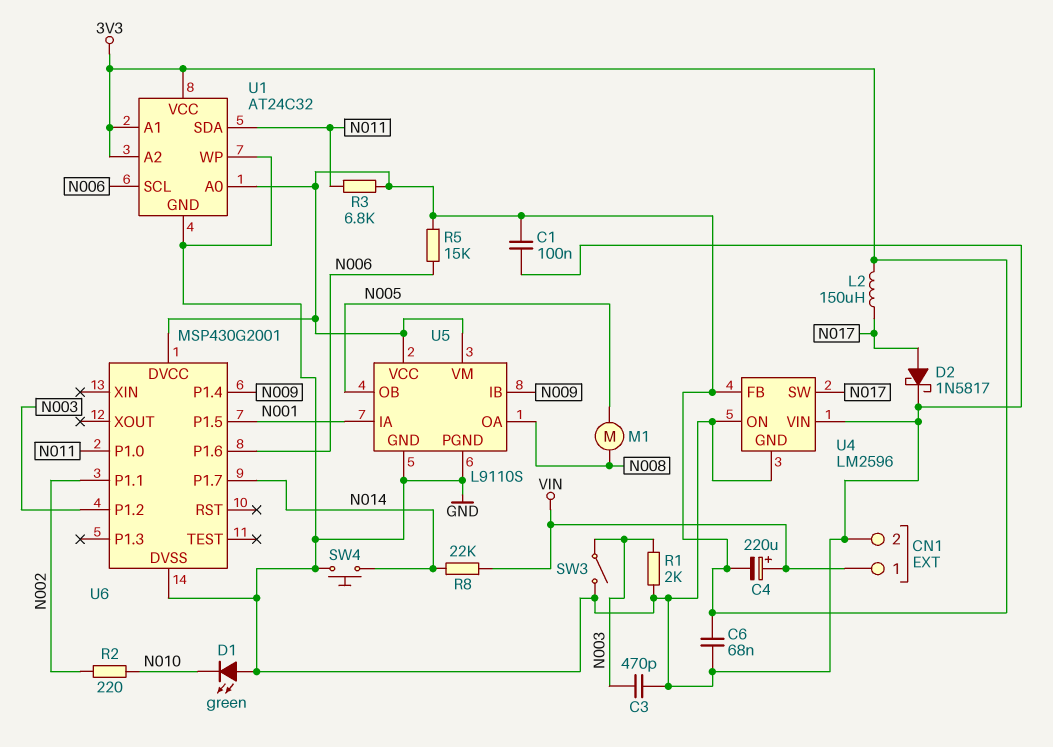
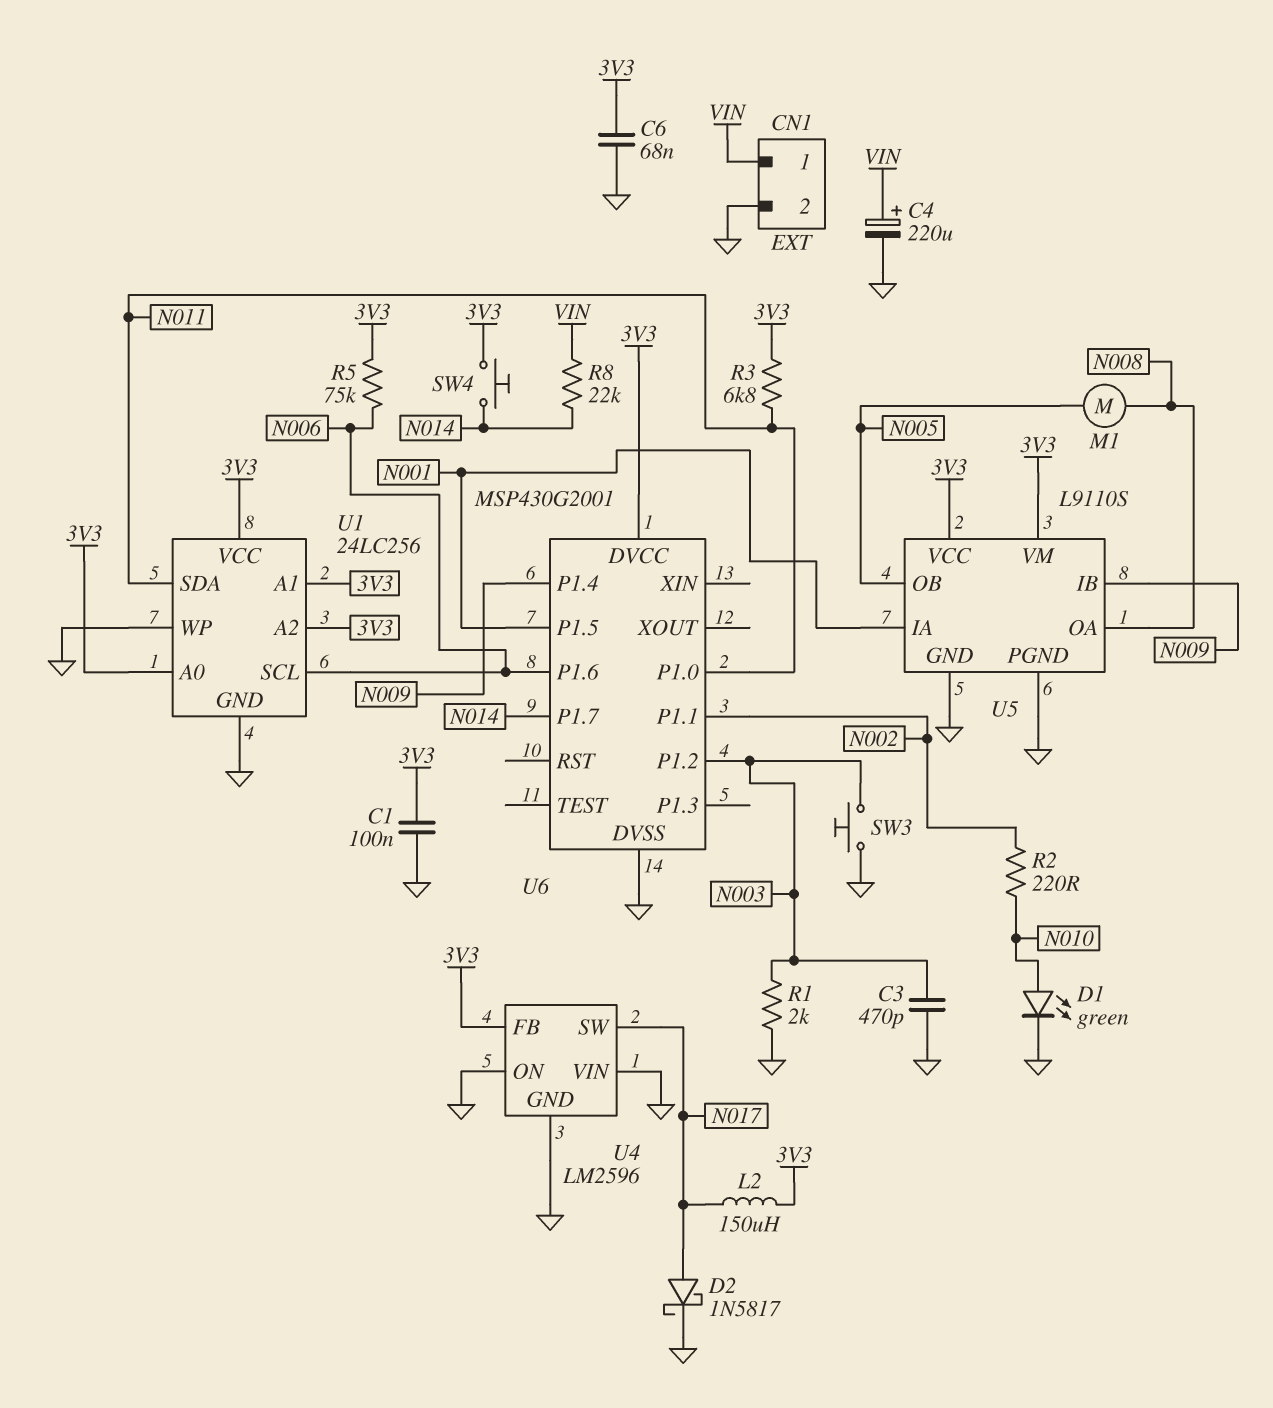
C4: 220uF (plus VIN, minus 3V3) -> 220uF (plus VIN, minus GND)
D1: LED green (A GND, K N010) -> LED green (A N010, K GND)
R5: 15k (3V3, N006) -> 75k (3V3, N006)
SW3: switch (GND, N003) -> button (GND, N003)
SW4: button (GND, N014) -> button (3V3, N014)
U1: AT24C32 -> 24LC256

